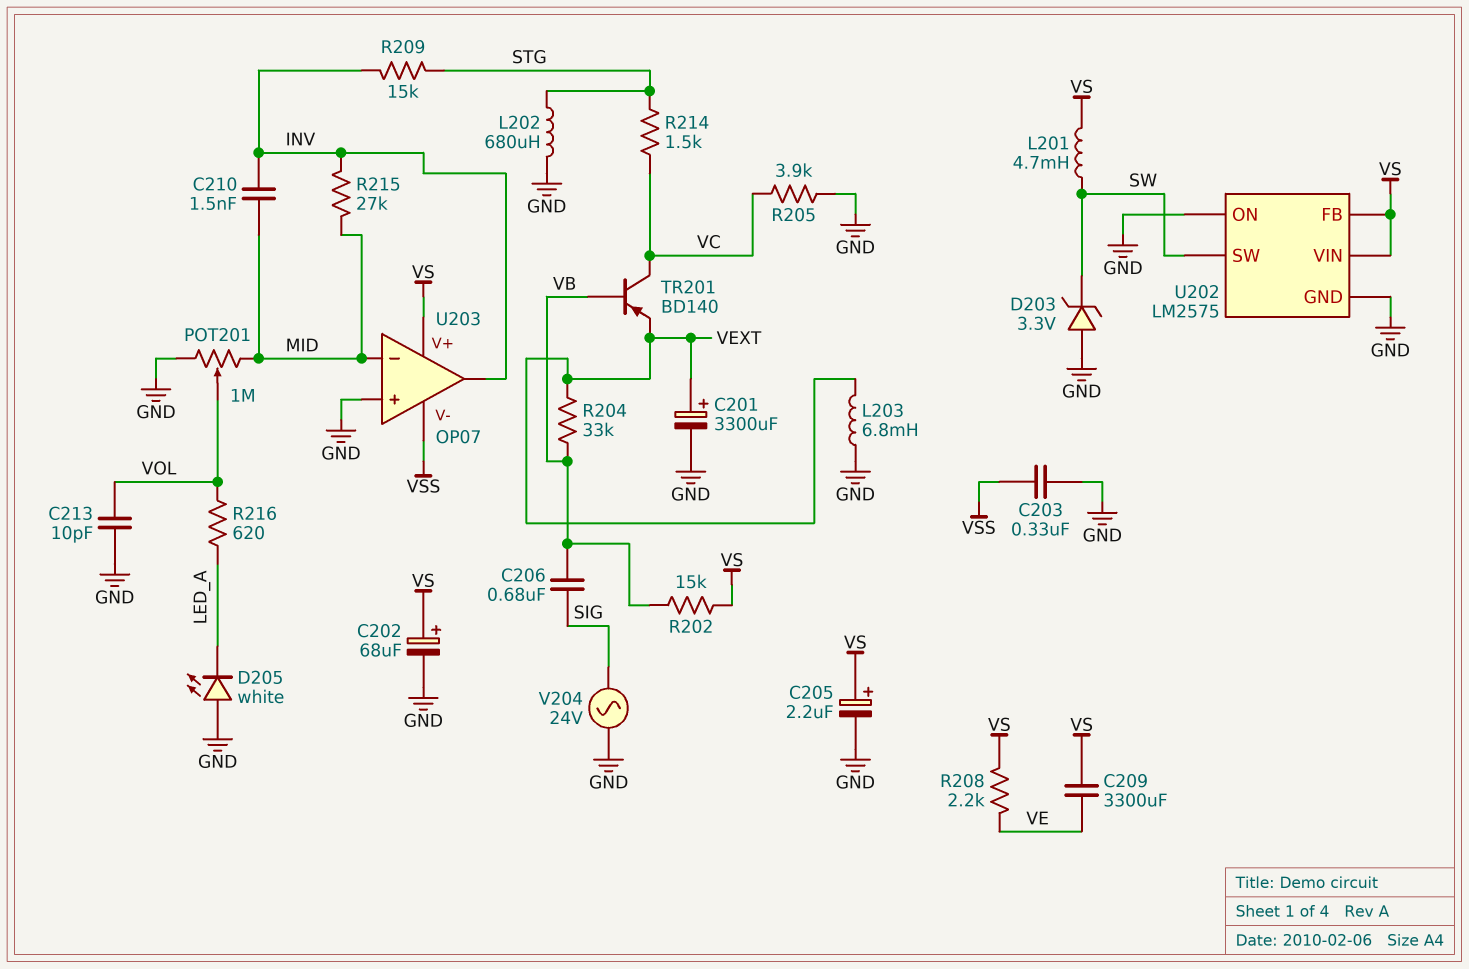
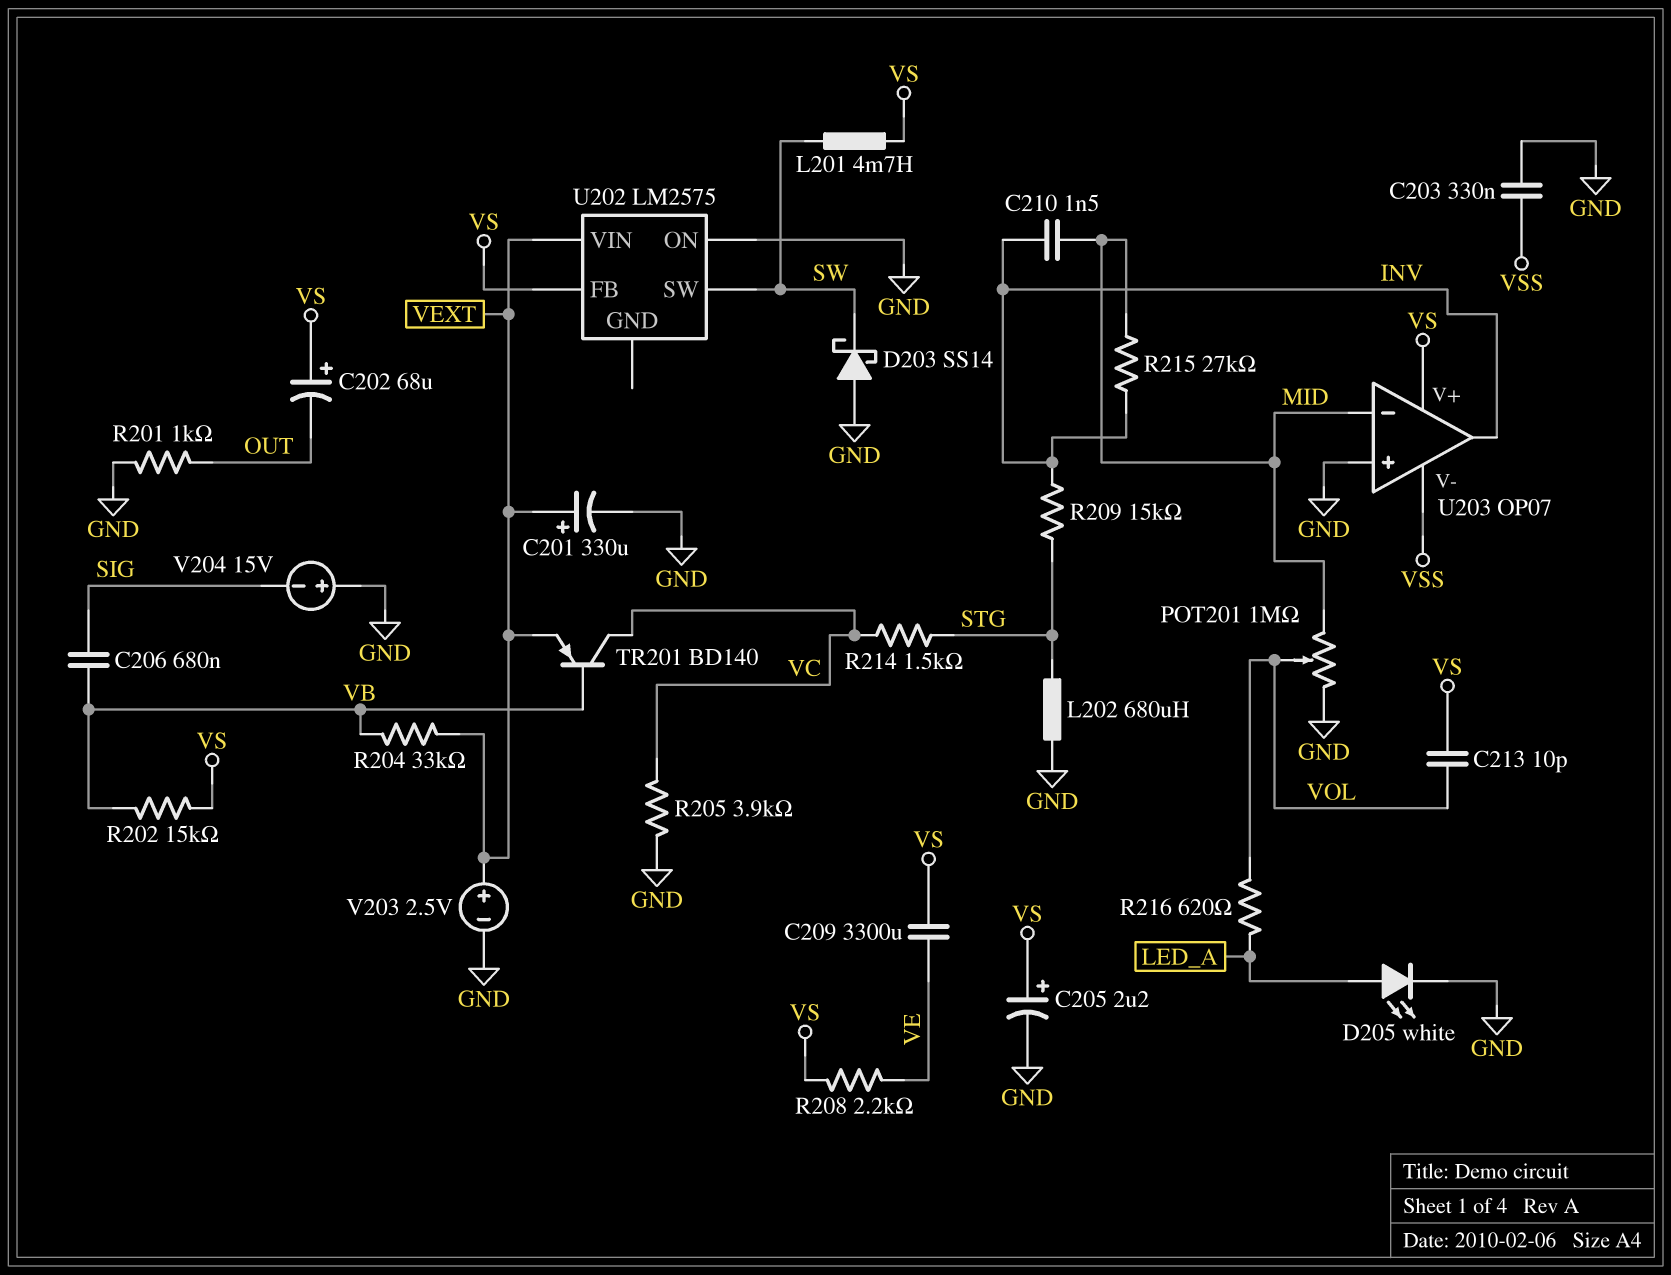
C201: 3300uF (plus VEXT, minus GND) -> 330uF (plus VEXT, minus GND)
C202: 68uF (plus VS, minus GND) -> 68uF (plus VS, minus OUT)
C213: 10pF (GND, VOL) -> 10pF (VOL, VS)
D203: zener 3.3V (A GND, K SW) -> schottky SS14 (A GND, K SW)
D205: LED white (A GND, K LED_A) -> LED white (A LED_A, K GND)
L203: 6.8mH (GND, VEXT) -> none
R201: none -> 1k (GND, OUT)
U202 pin GND: GND -> none
U202 pin VIN: VS -> VEXT
V203: none -> 2.5V (plus VEXT, minus GND)
V204: AC 24V (GND, SIG) -> 15V (plus GND, minus SIG)

